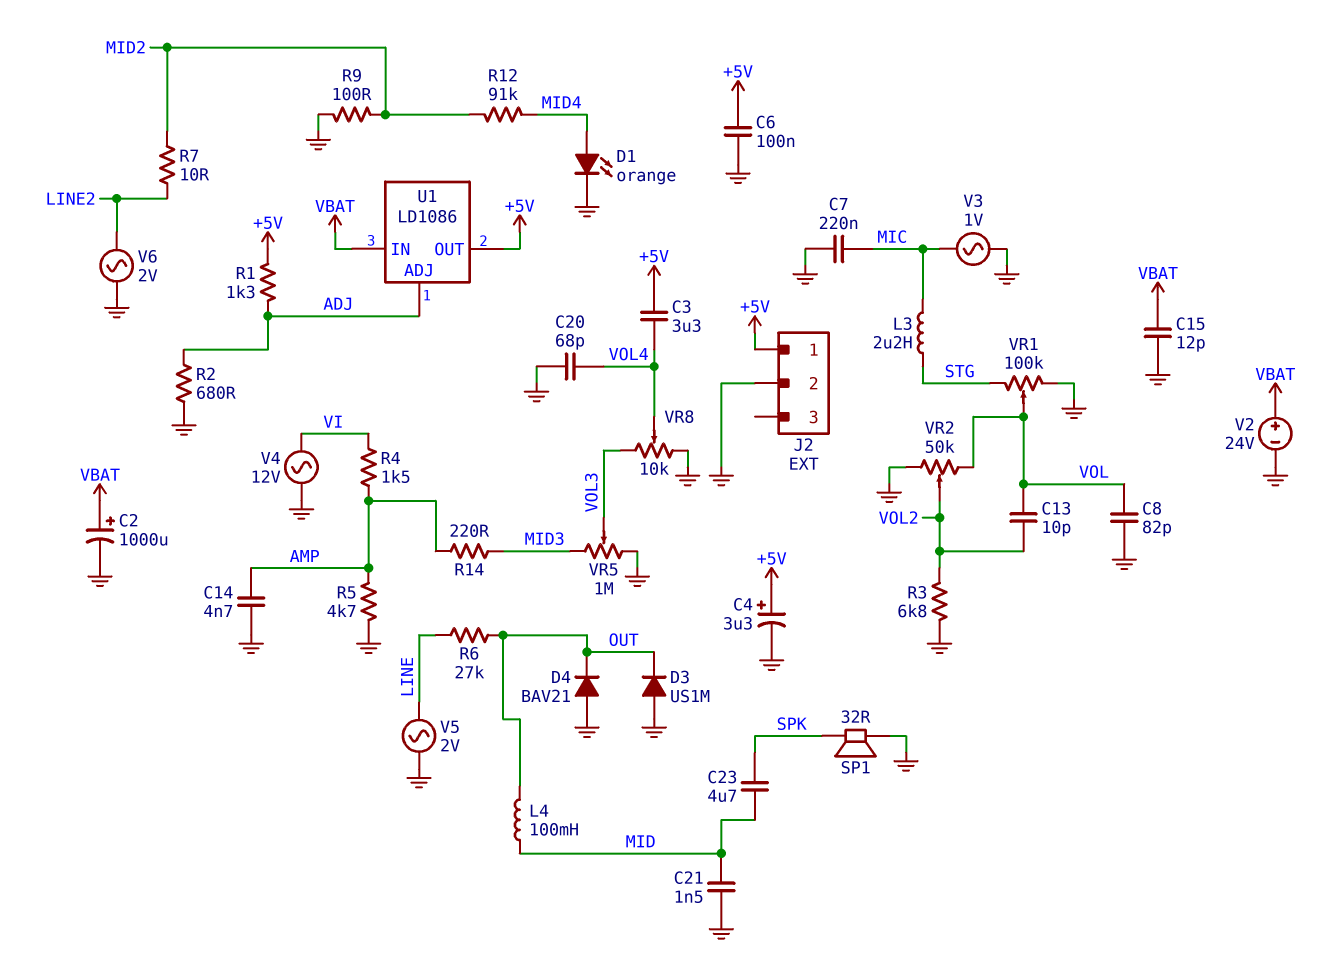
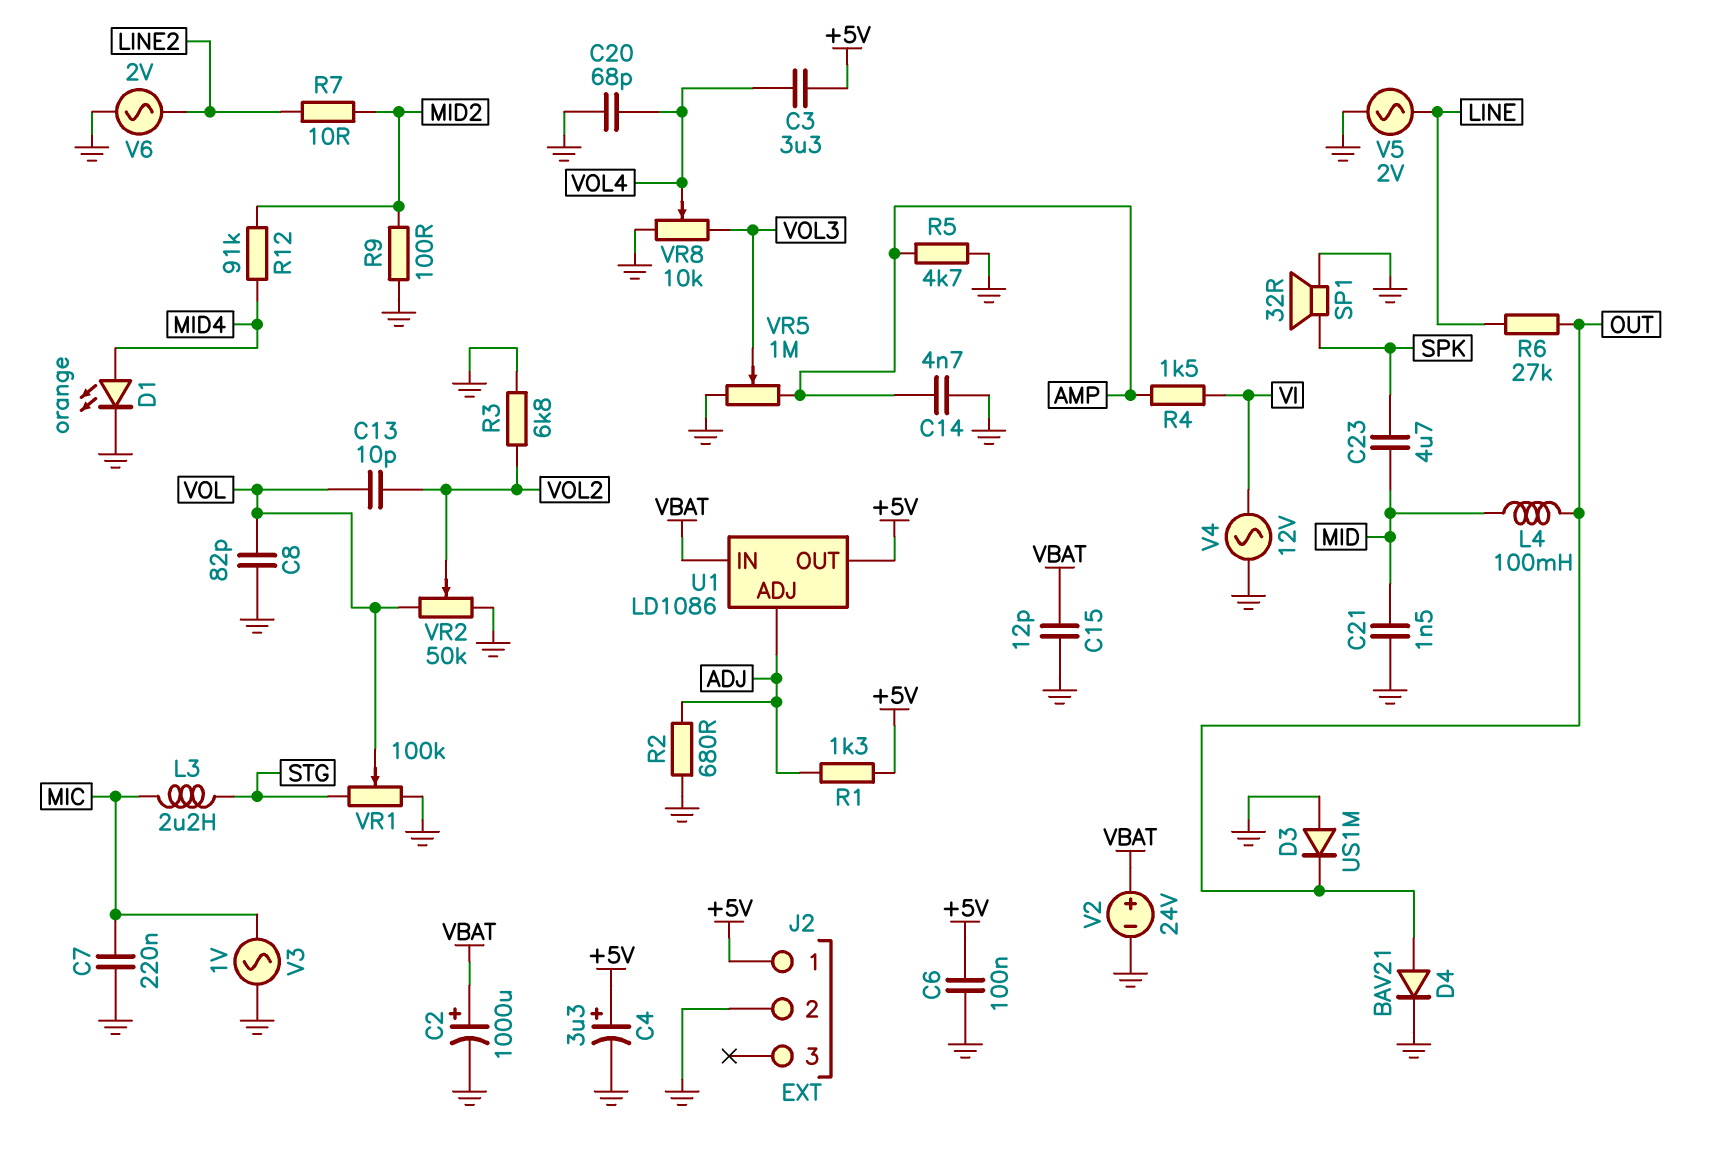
D4: diode BAV21 (A GND, K OUT) -> diode BAV21 (A OUT, K GND)
R14: 220 (AMP, MID3) -> none
VR5: 1M (GND, MID3, wiper VOL3) -> 1M (AMP, GND, wiper VOL3)

